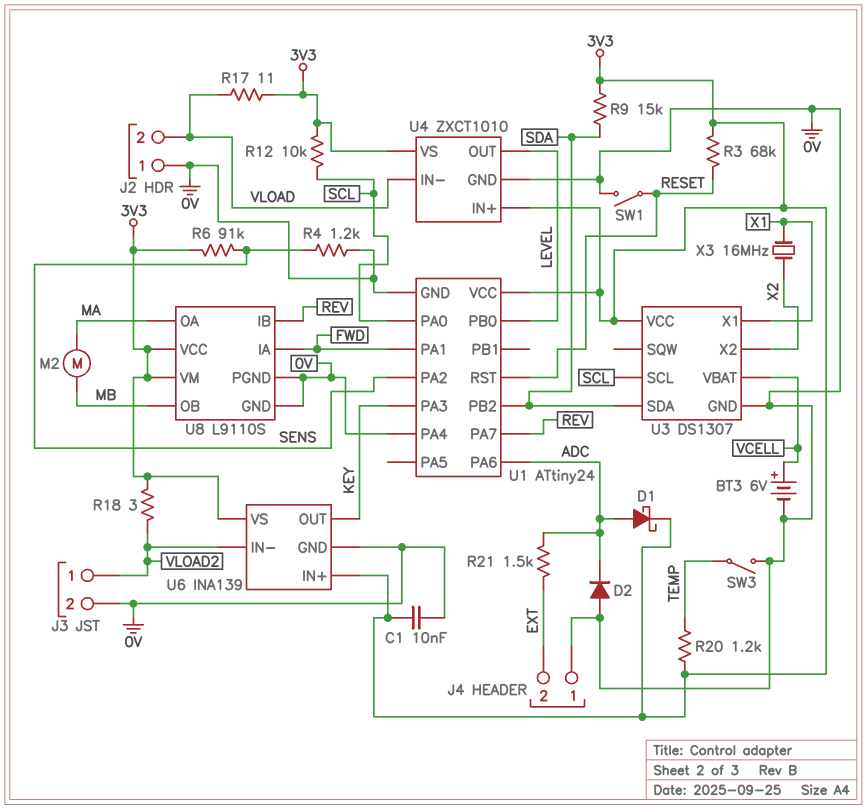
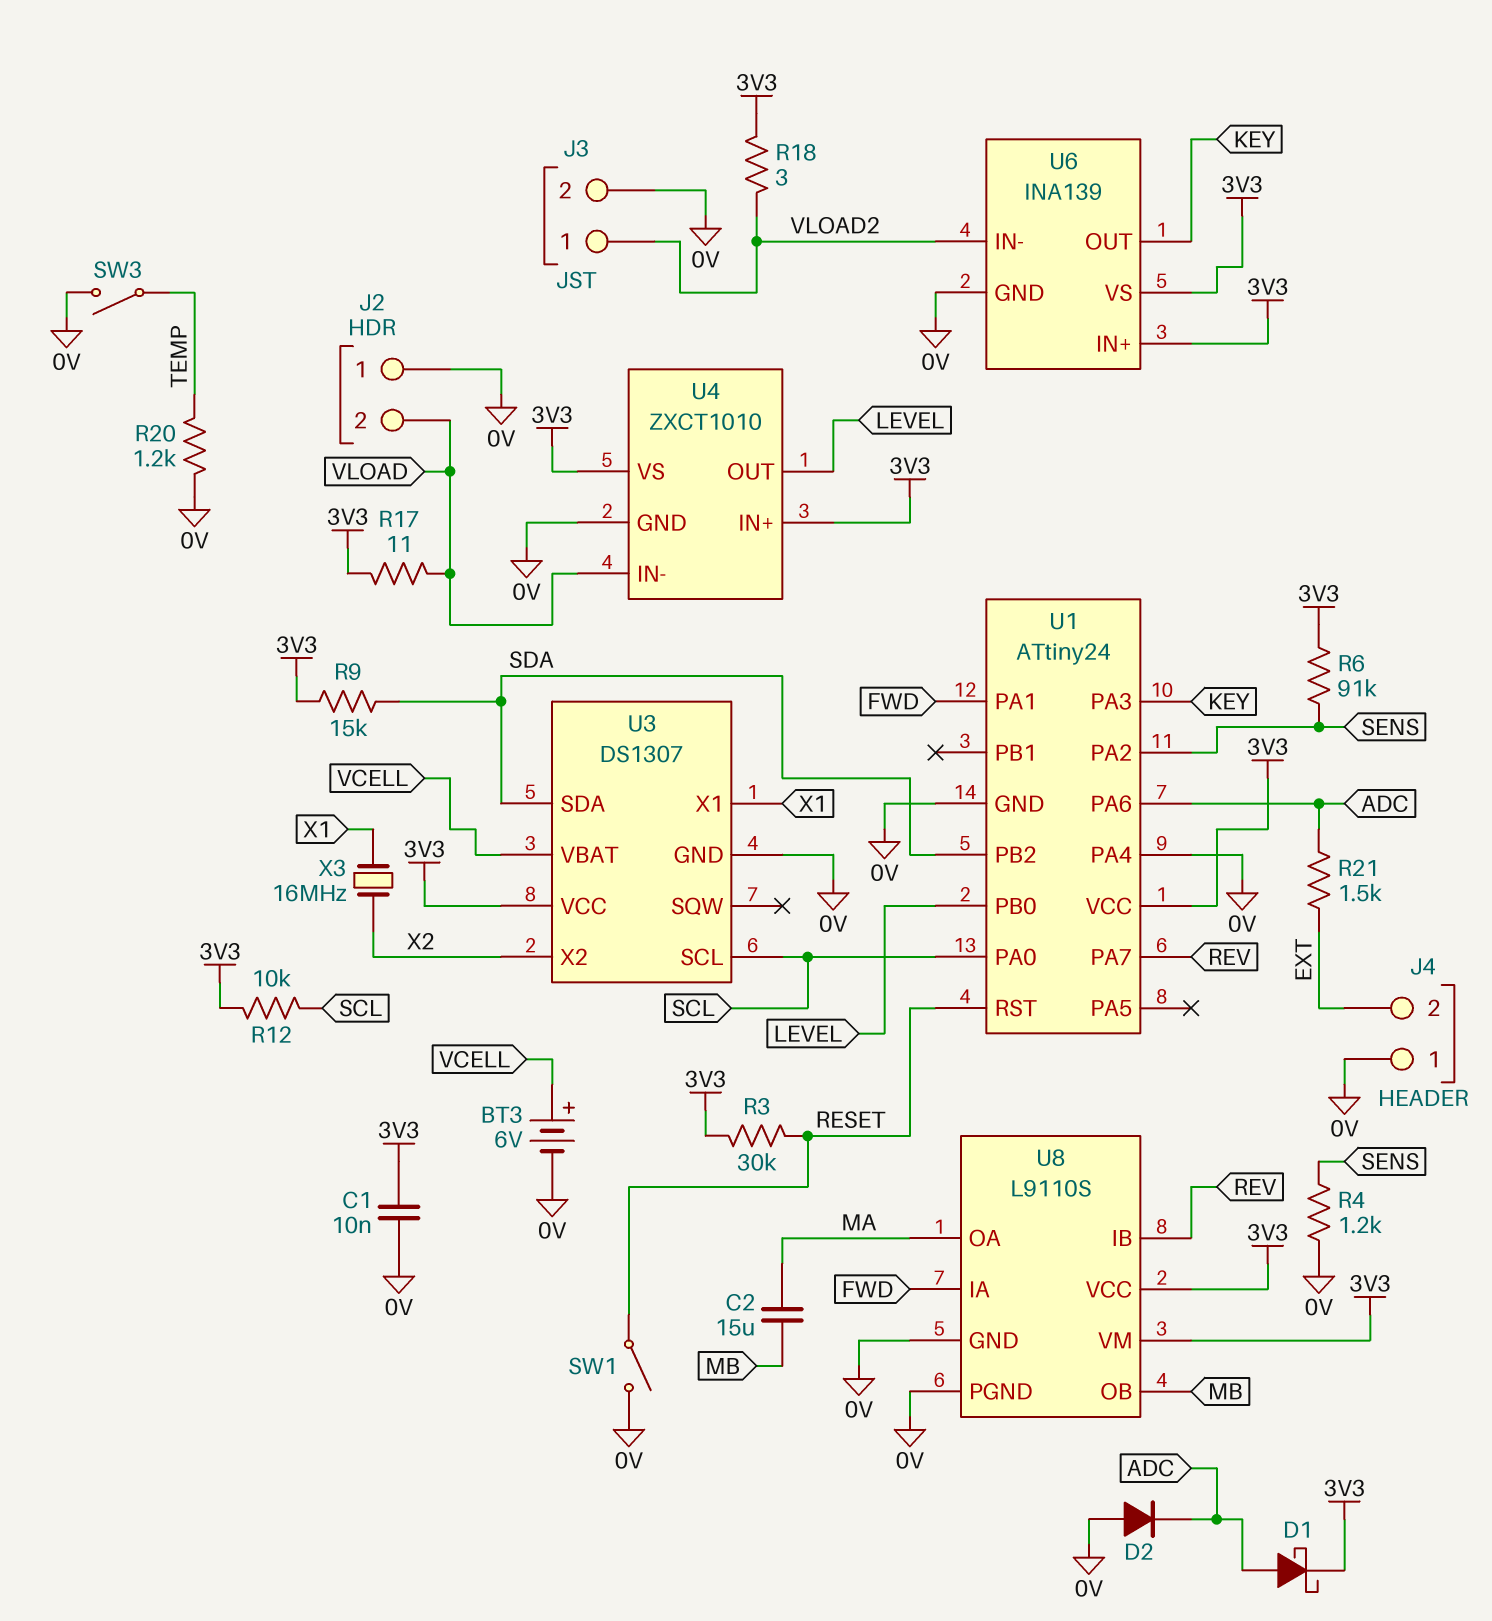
C2: none -> 15uF (MA, MB)
M2: motor (MA, MB) -> none
R3: 68k (3V3, RESET) -> 30k (3V3, RESET)
R20: 1.2k (3V3, TEMP) -> 1.2k (0V, TEMP)

